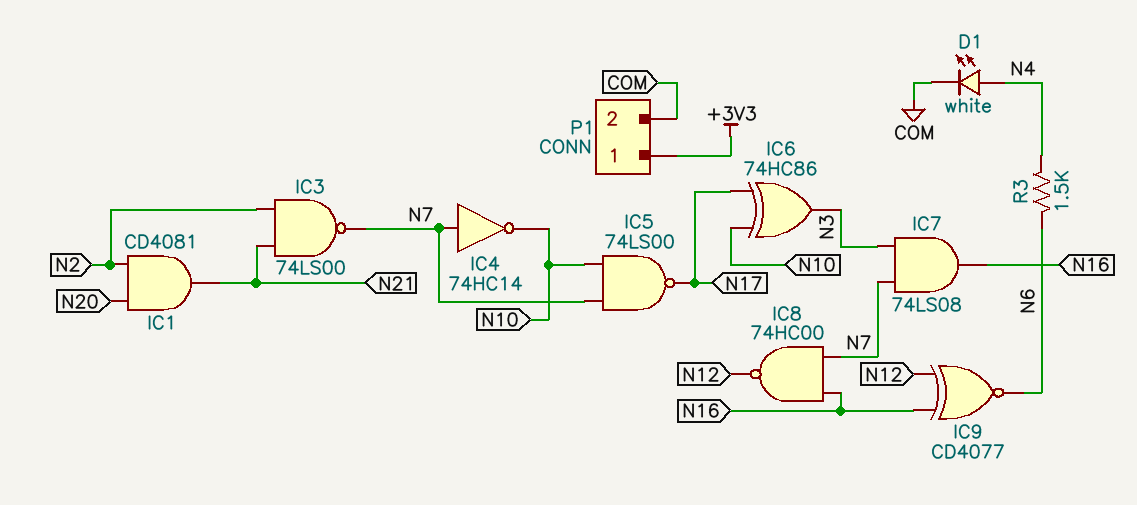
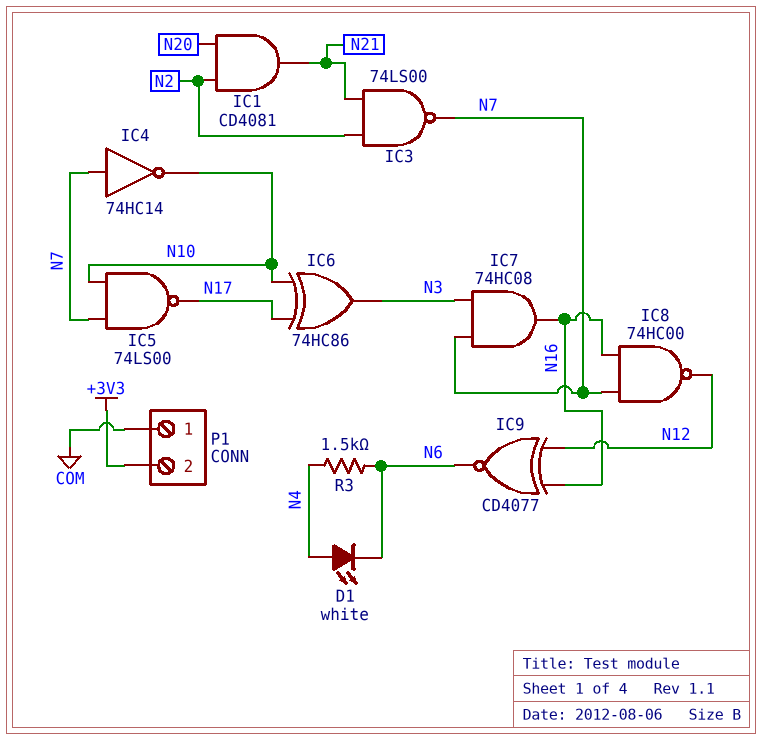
D1: LED white (A N4, K COM) -> LED white (A N4, K N6)
IC7: AND 74LS08 (in N3, in N7, out N16) -> AND 74HC08 (in N3, in N7, out N16)
P1 pin 1: +3V3 -> COM
P1 pin 2: COM -> +3V3

